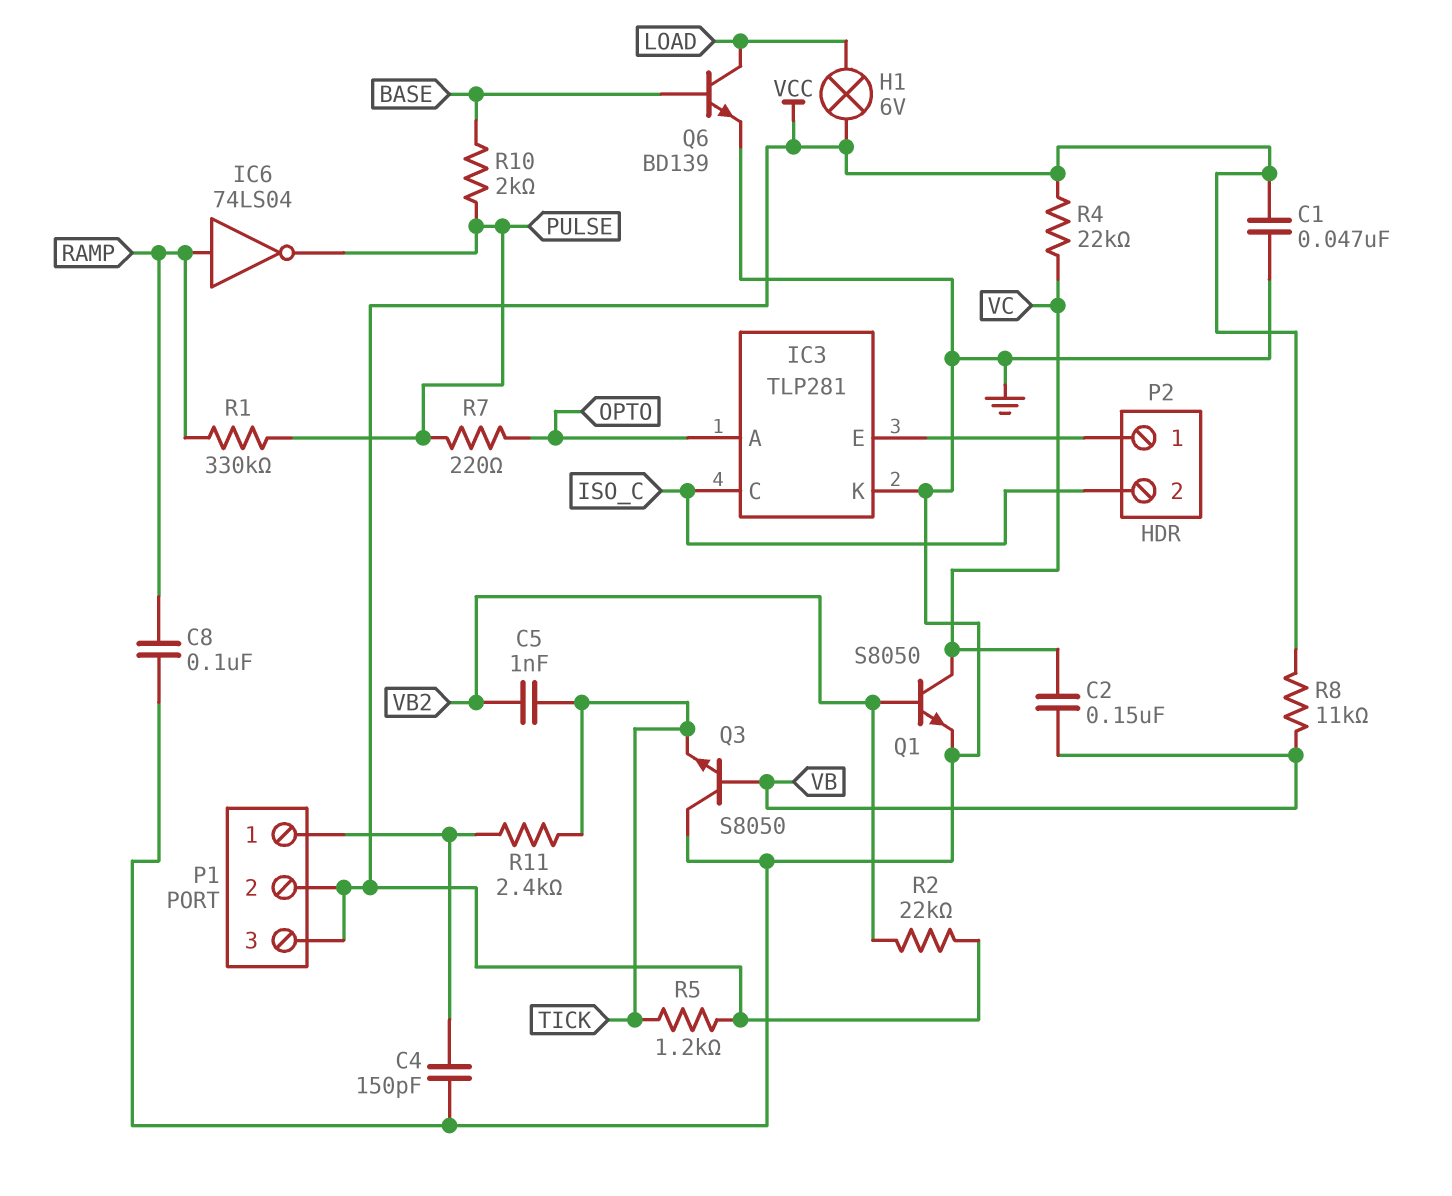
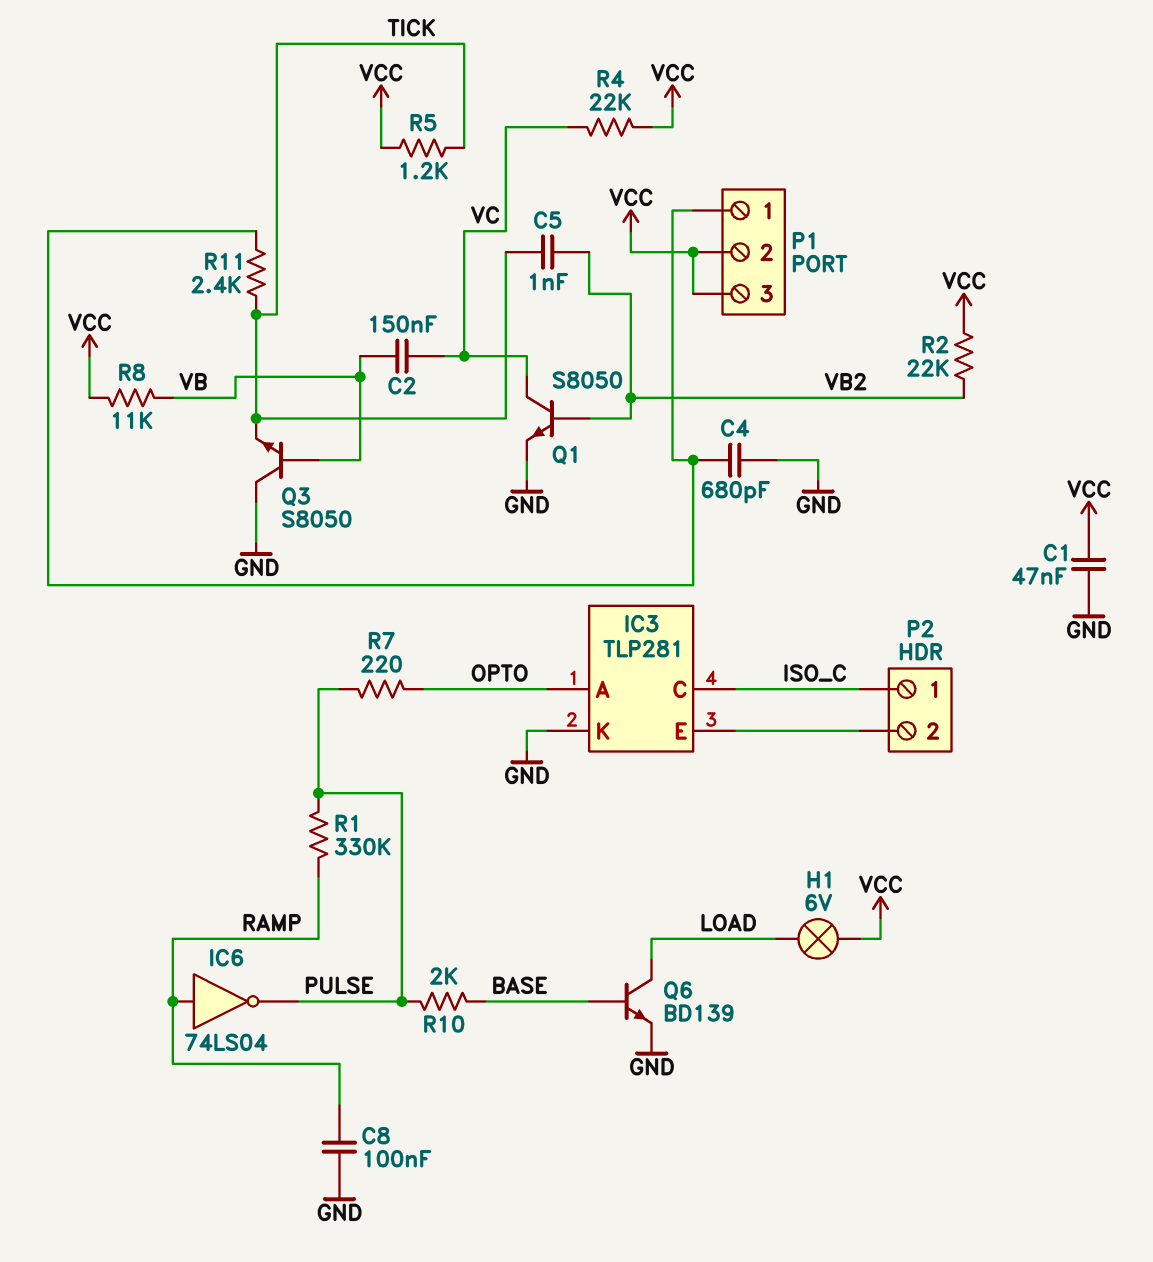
C4: 150pF (GND, P1/1) -> 680pF (GND, P1/1)
P2 pin 1: IC3/E -> ISO_C
P2 pin 2: ISO_C -> IC3/E

